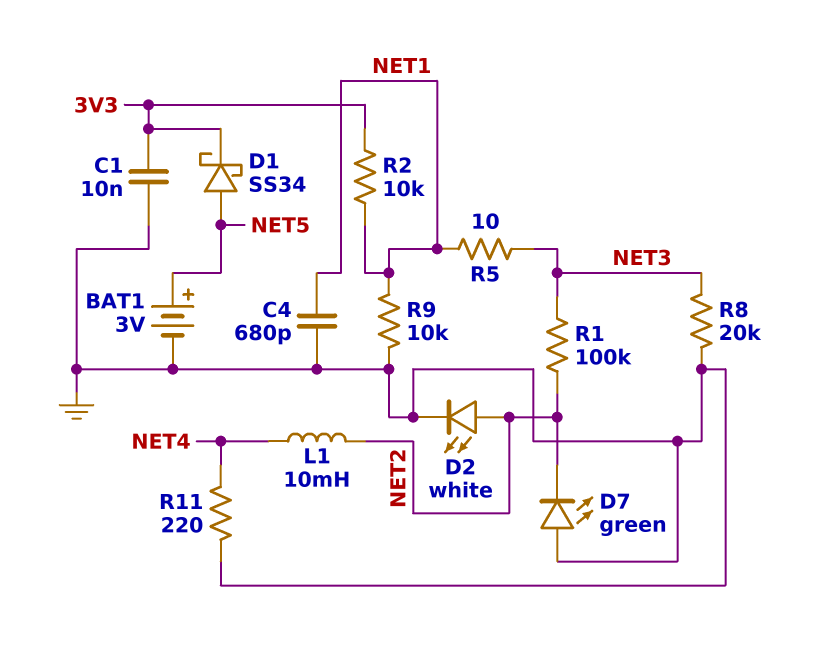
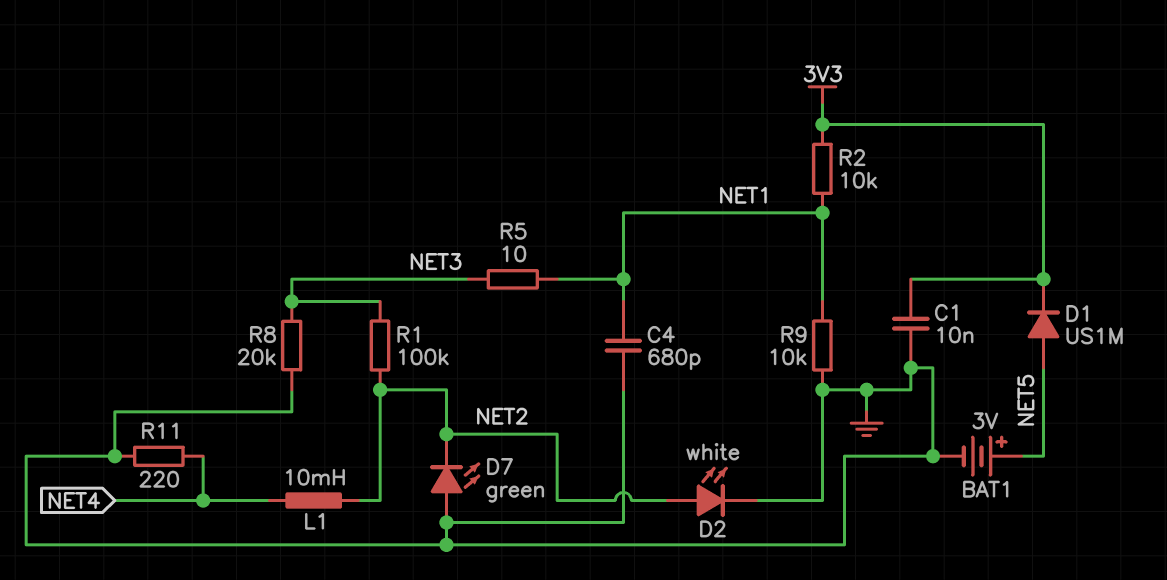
D1: schottky SS34 (A NET5, K 3V3) -> diode US1M (A NET5, K 3V3)

